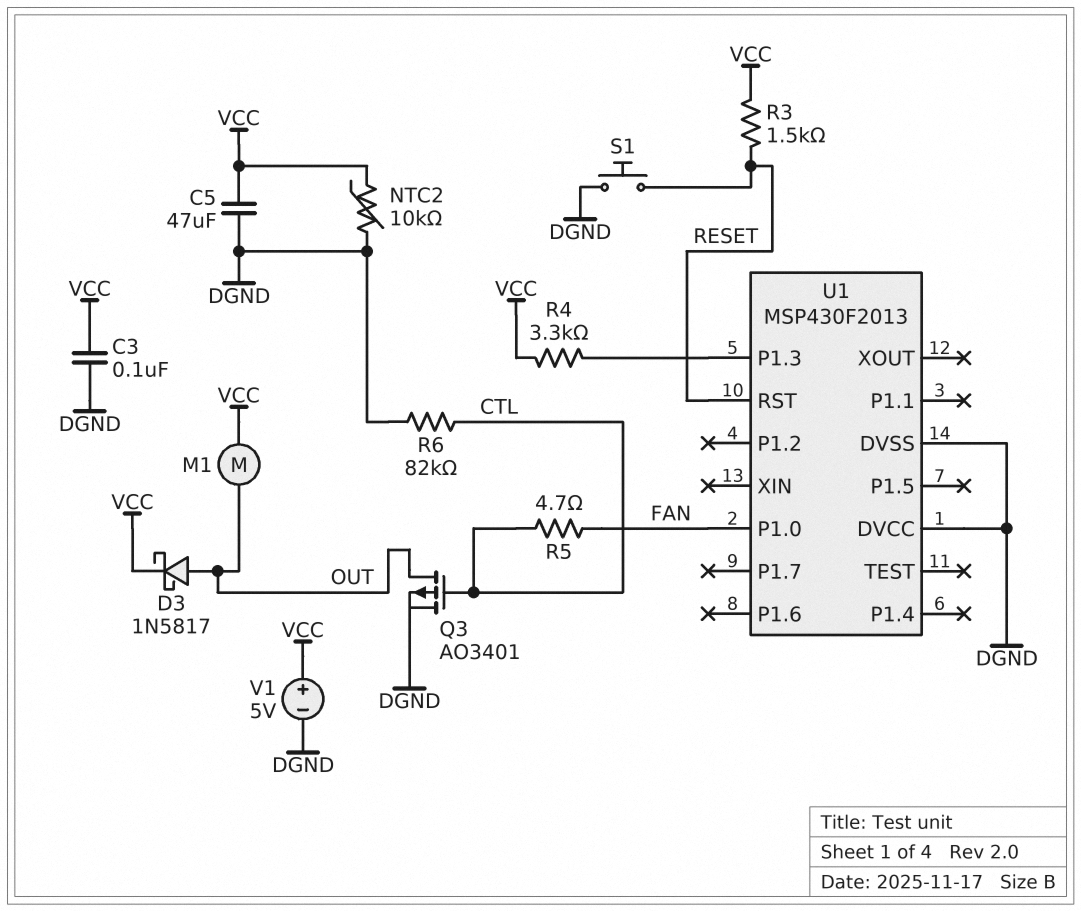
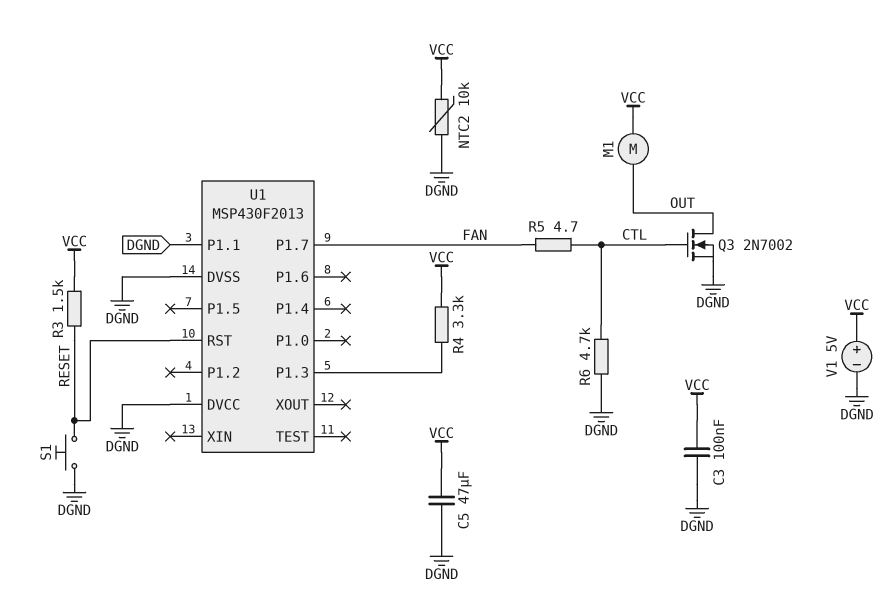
D3: schottky 1N5817 (A OUT, K VCC) -> none
Q3: PMOS AO3401 (G CTL, D OUT, S DGND) -> NMOS 2N7002 (G CTL, D OUT, S DGND)
R6: 82k (CTL, DGND) -> 4.7k (CTL, DGND)
U1 pin P1.0: FAN -> none
U1 pin P1.1: none -> DGND
U1 pin P1.7: none -> FAN

